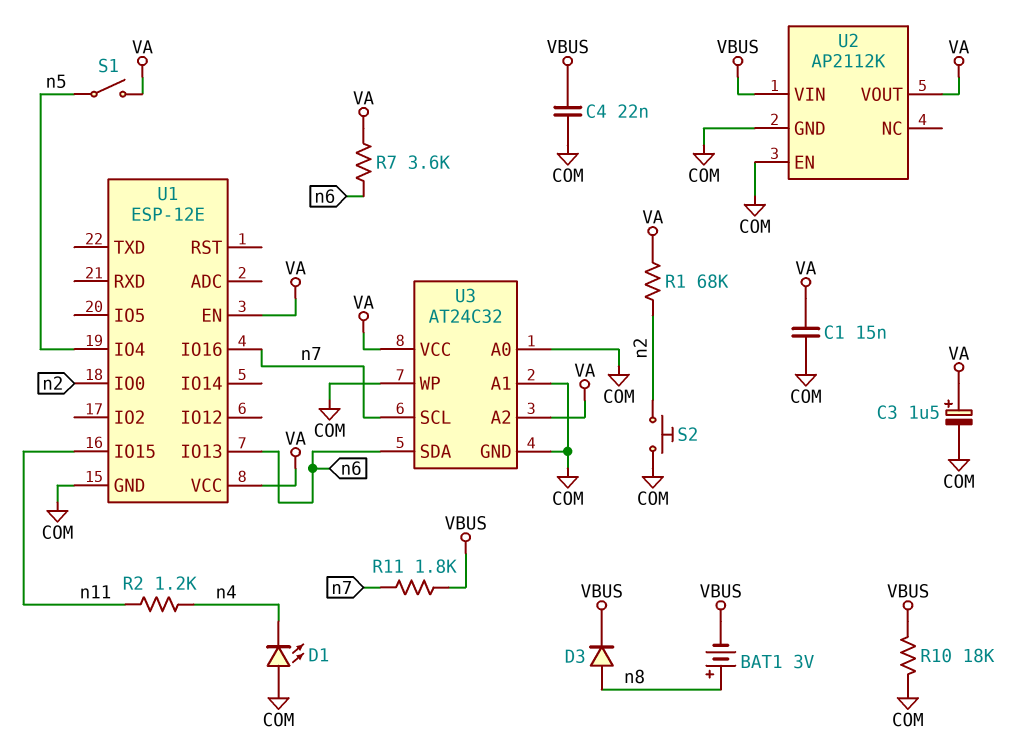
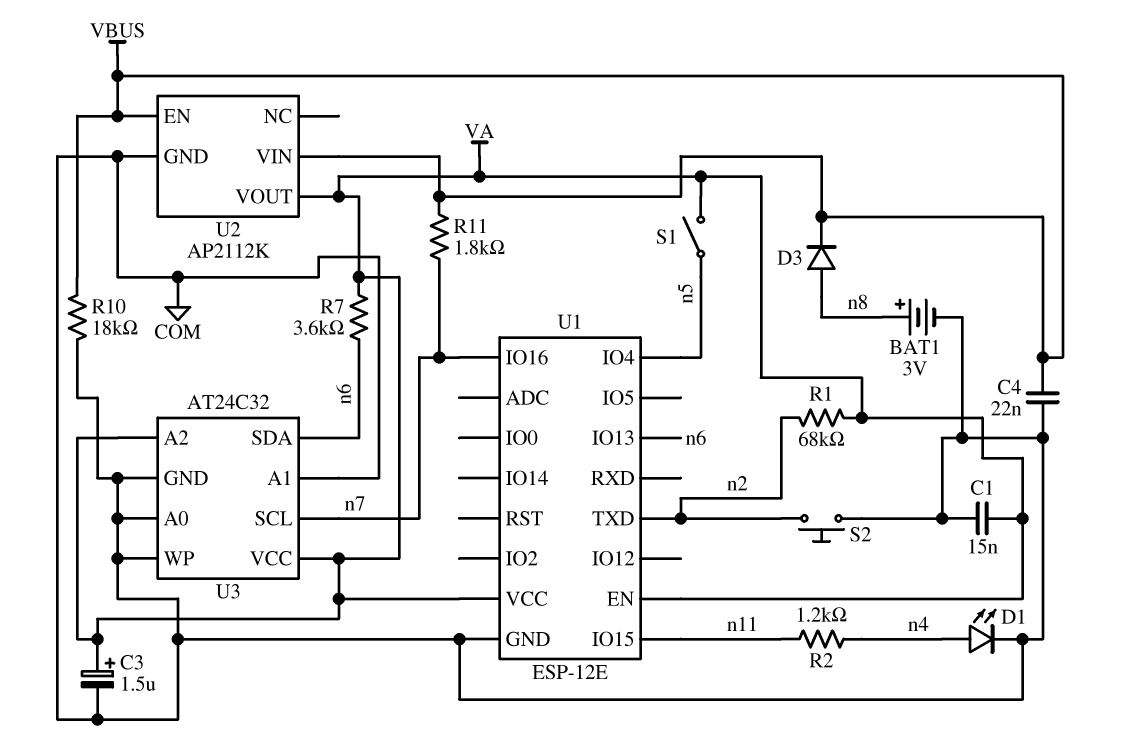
BAT1: 3V (plus n8, minus VBUS) -> 3V (plus n8, minus COM)
D1: LED (A COM, K n4) -> LED (A n4, K COM)
U1 pin IO0: n2 -> none
U1 pin TXD: none -> n2
U2 pin EN: COM -> VBUS

